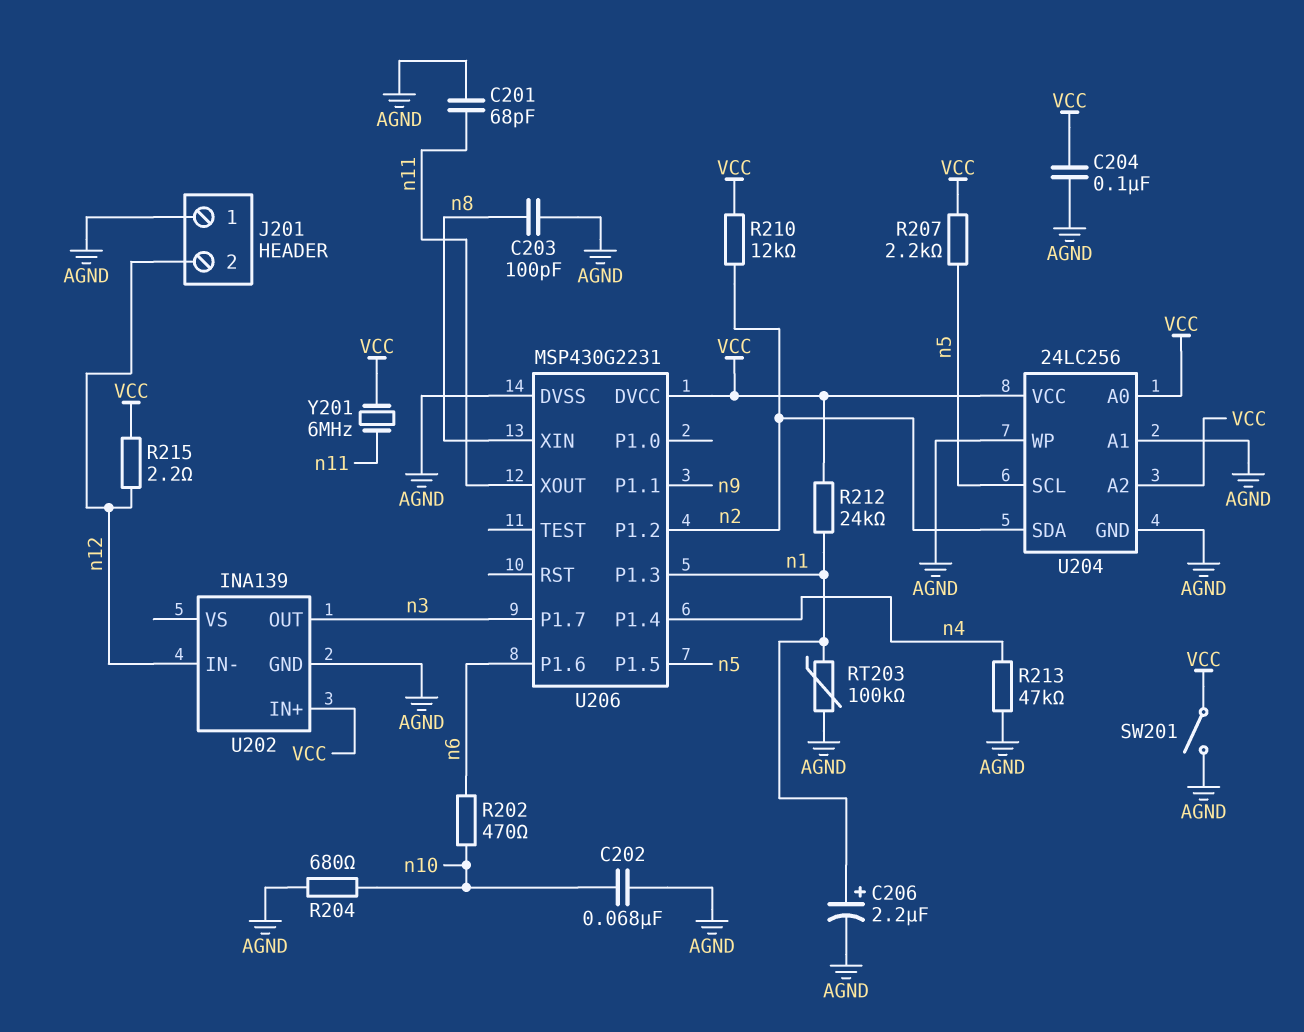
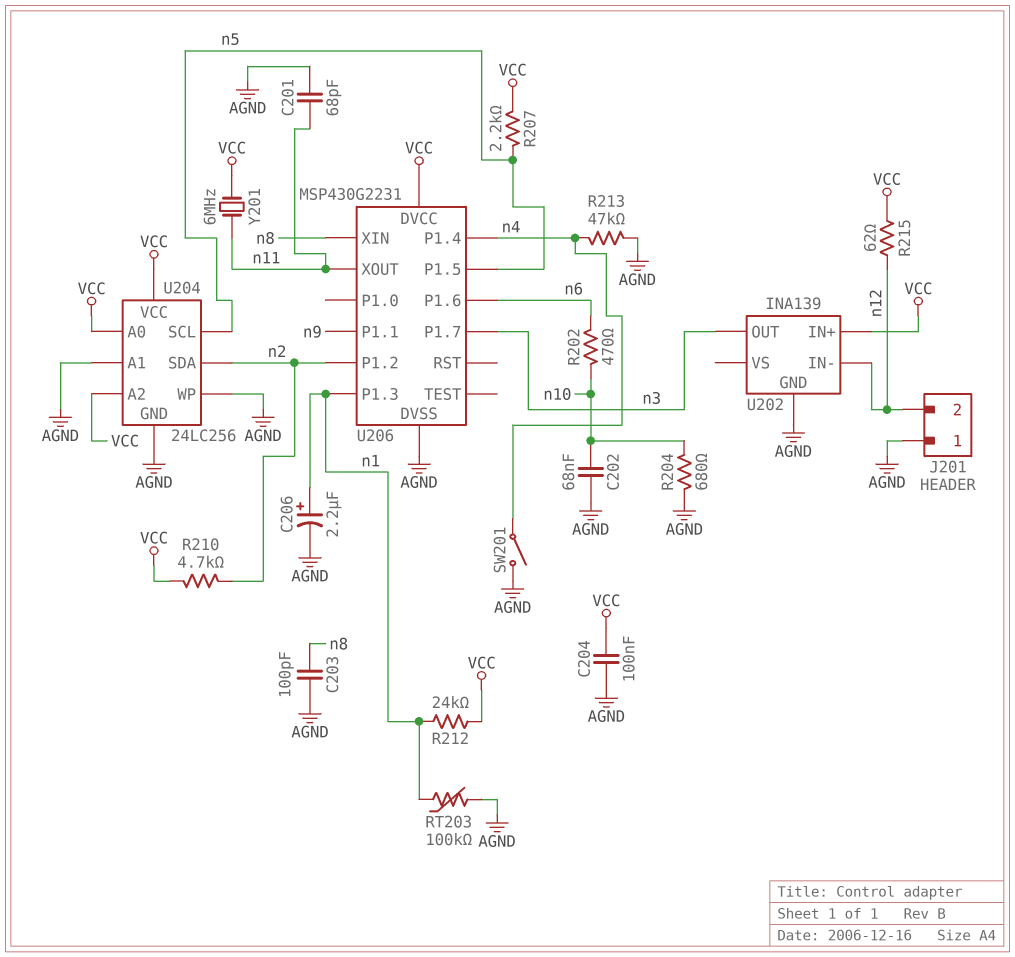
R210: 12k (VCC, n2) -> 4.7k (VCC, n2)
R215: 2.2 (VCC, n12) -> 62 (VCC, n12)
SW201: switch (AGND, VCC) -> switch (AGND, n4)

